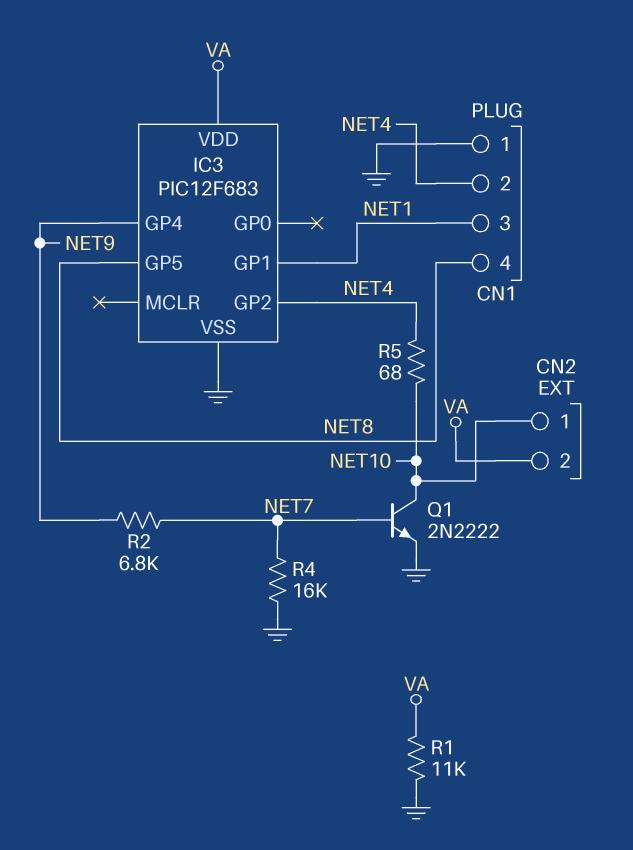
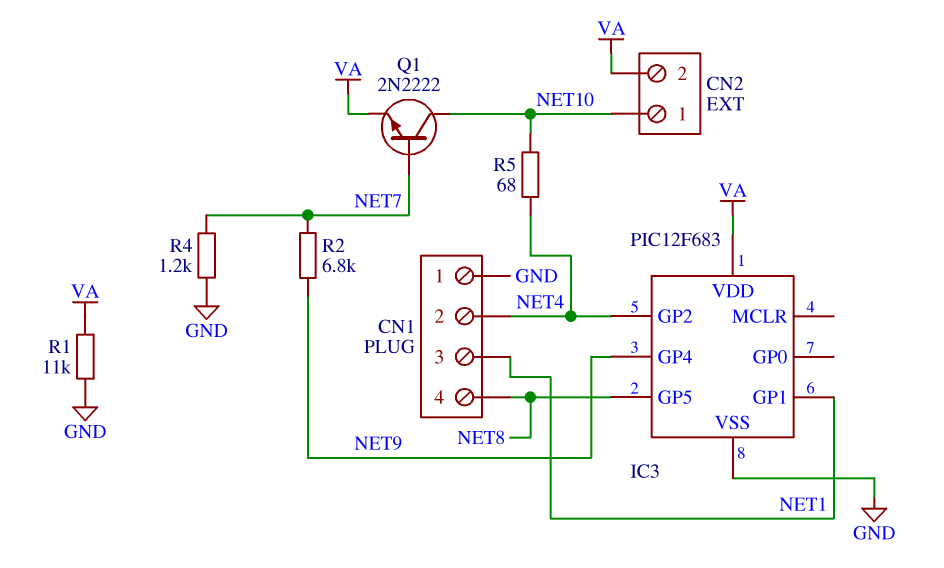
Q1: NPN 2N2222 (B NET7, C NET10, E GND) -> NPN 2N2222 (B NET7, C NET10, E VA)
R4: 16k (GND, NET7) -> 1.2k (GND, NET7)

